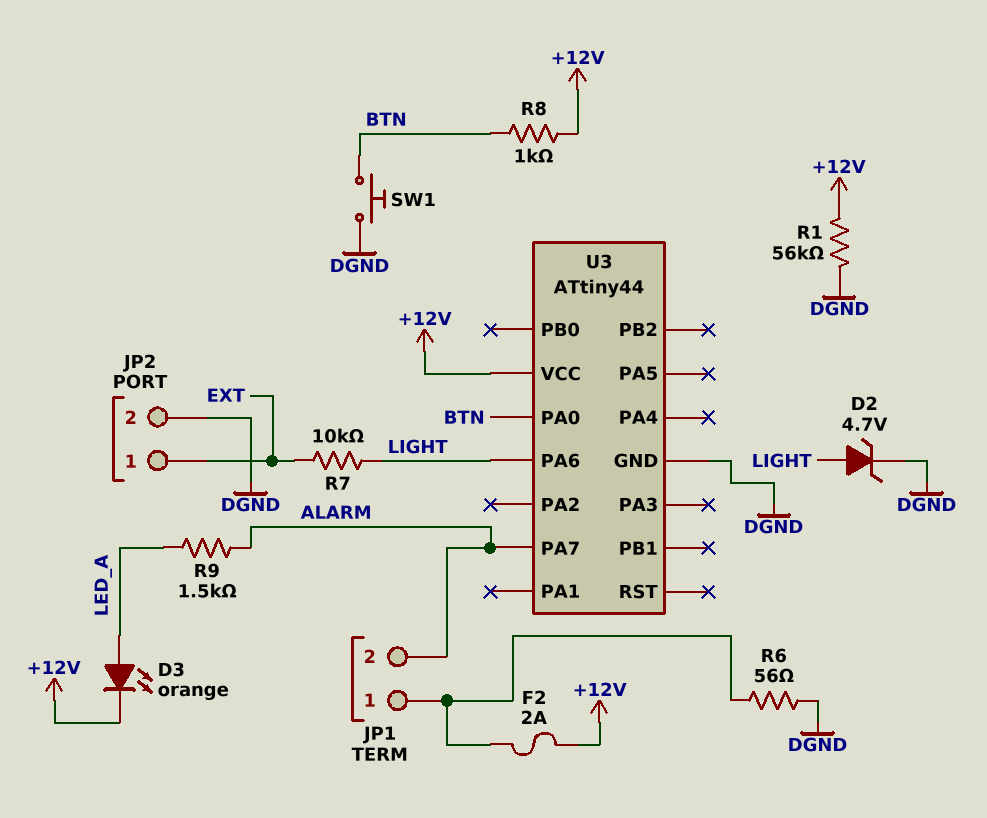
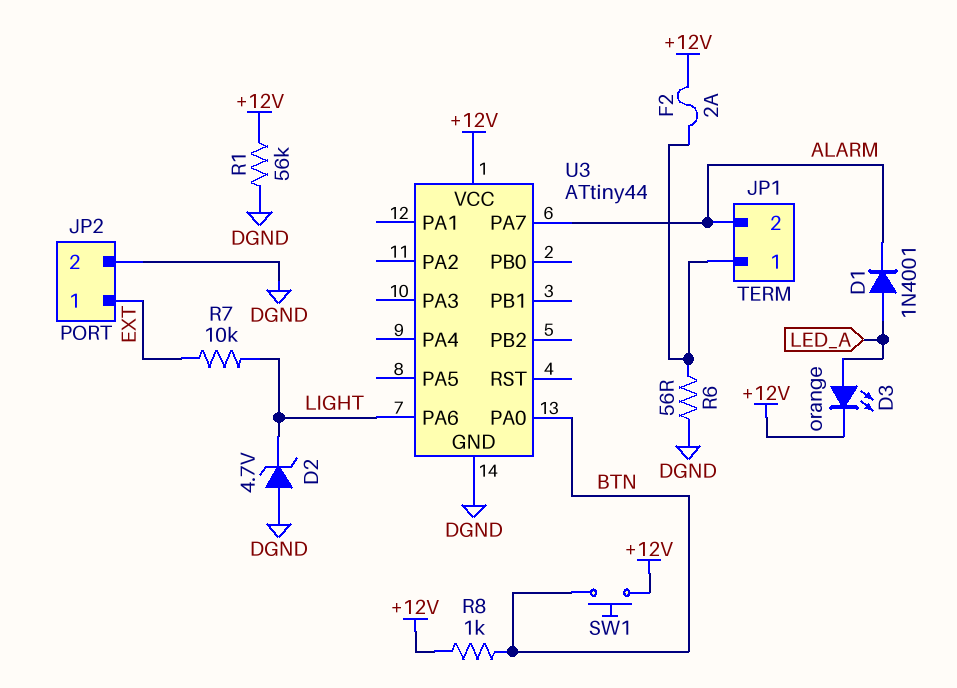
D1: none -> diode 1N4001 (A LED_A, K ALARM)
D2: zener 4.7V (A LIGHT, K DGND) -> zener 4.7V (A DGND, K LIGHT)
R9: 1.5k (ALARM, LED_A) -> none
SW1: button (BTN, DGND) -> button (+12V, BTN)

